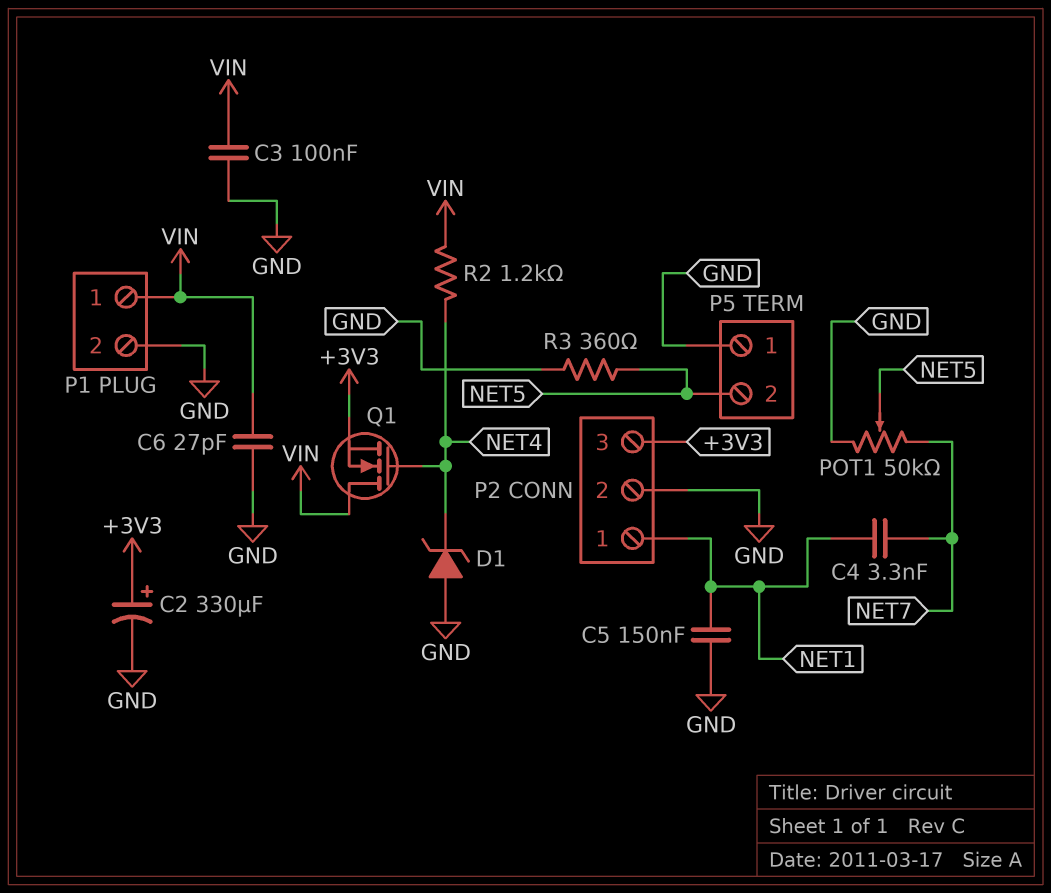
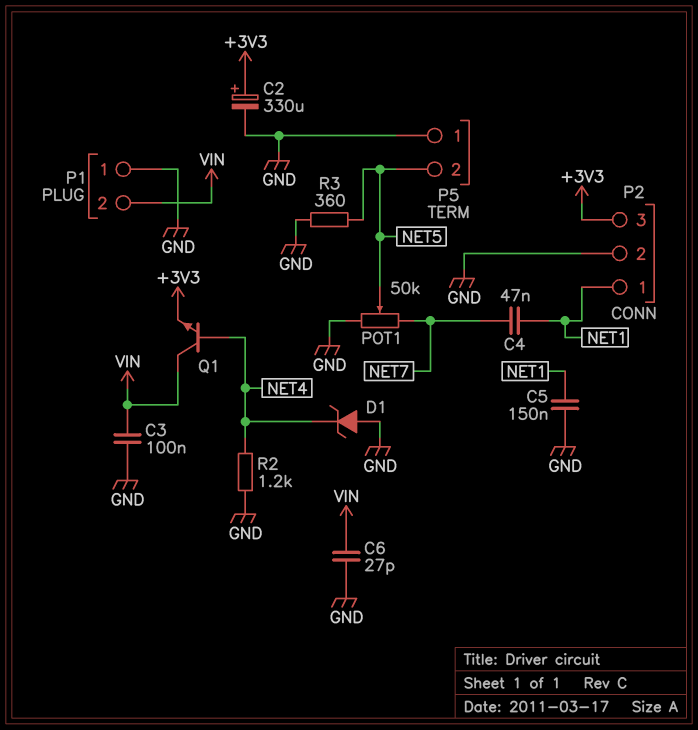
C4: 3.3nF (NET1, NET7) -> 47nF (NET1, NET7)
P1 pin 1: VIN -> GND
P1 pin 2: GND -> VIN
Q1: NMOS (G NET4, D VIN, S +3V3) -> NPN (B NET4, C VIN, E +3V3)
R2: 1.2k (NET4, VIN) -> 1.2k (GND, NET4)

